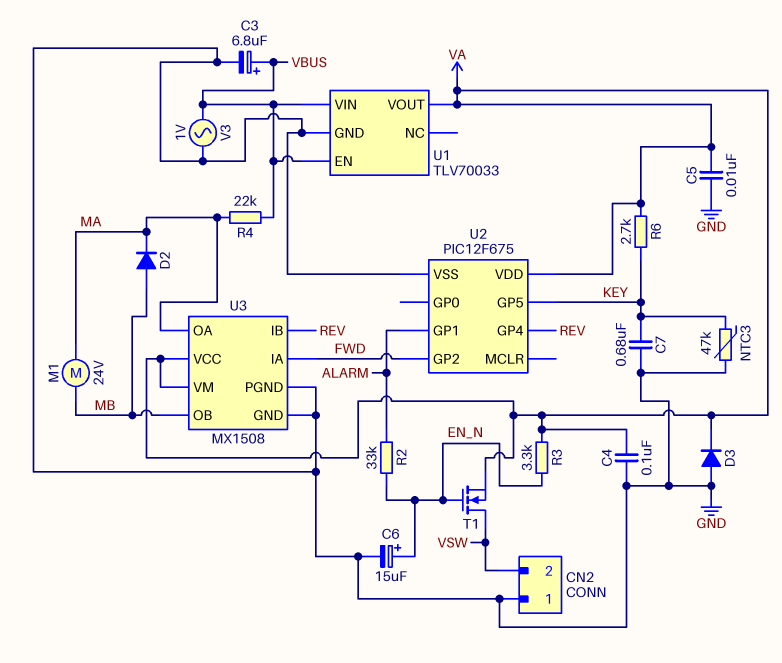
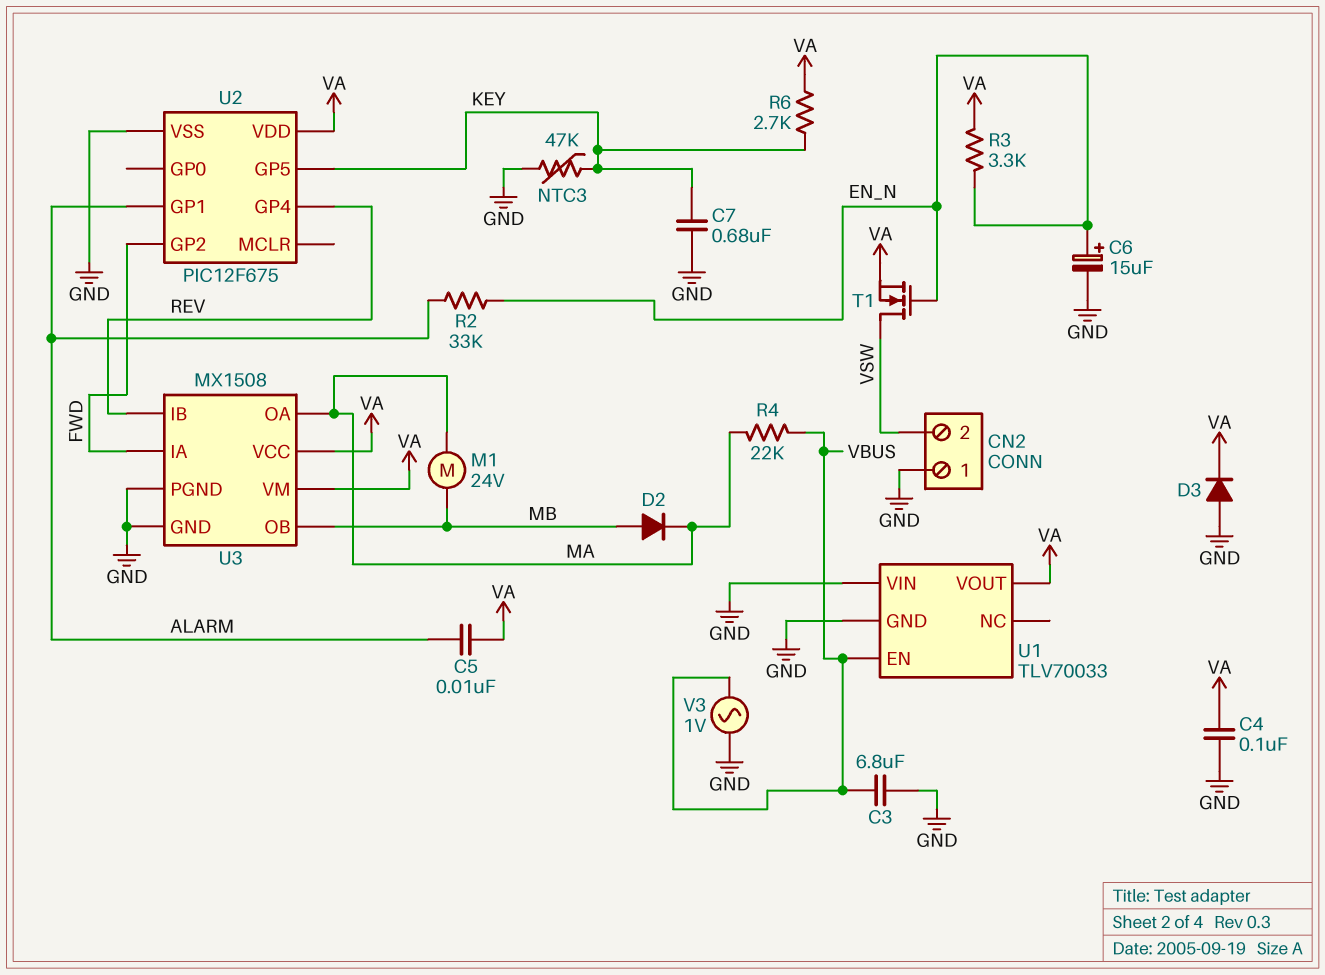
C3: 6.8uF (plus VBUS, minus GND) -> 6.8uF (GND, VBUS)
C5: 10nF (GND, VA) -> 10nF (ALARM, VA)
U1 pin VIN: VBUS -> GND

